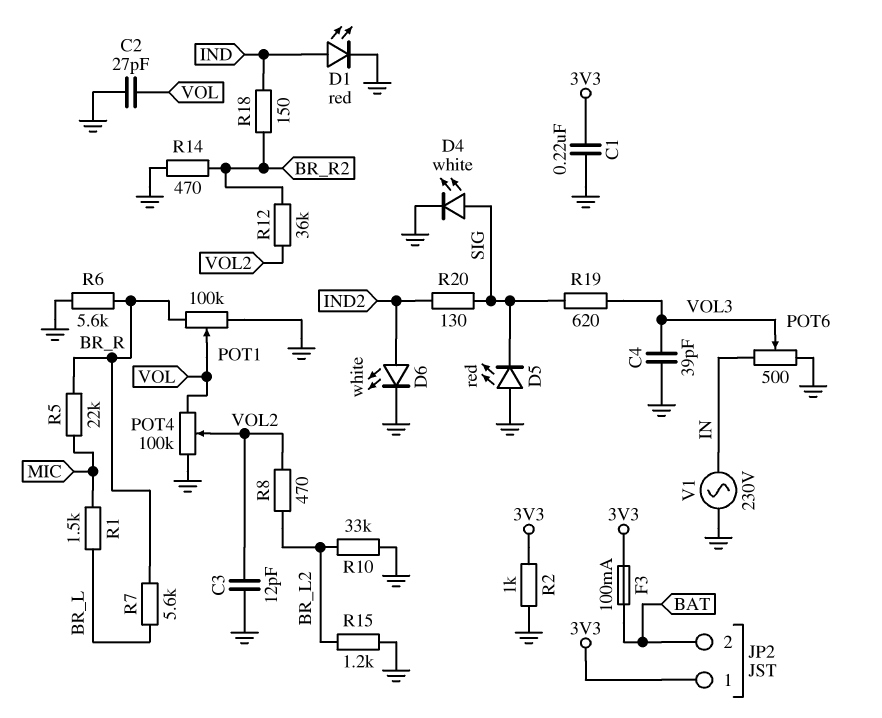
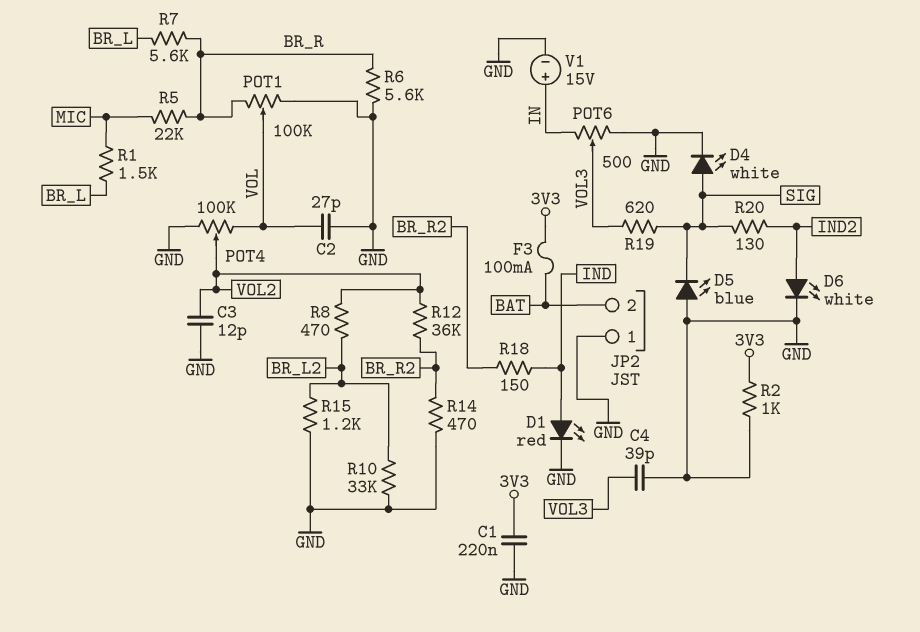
D5: LED red (A GND, K SIG) -> LED blue (A GND, K SIG)
JP2 pin 1: 3V3 -> GND
V1: AC 230V (GND, IN) -> 15V (plus IN, minus GND)

